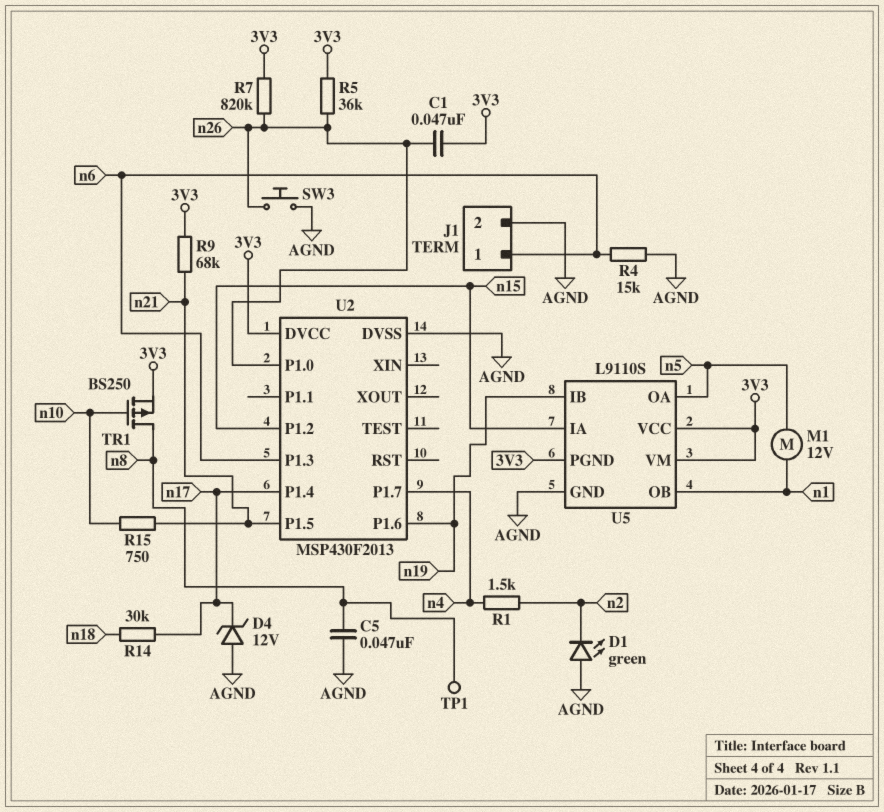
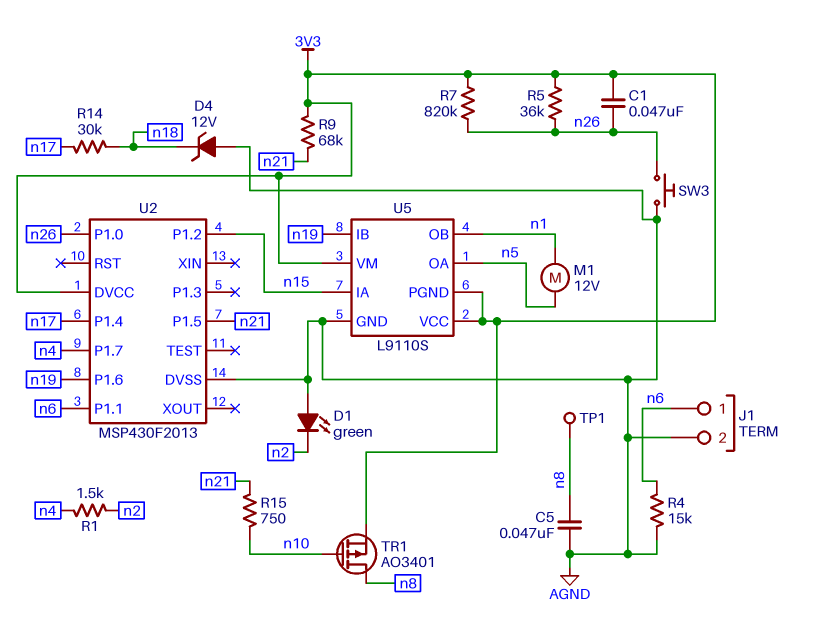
D4: zener 12V (A AGND, K n17) -> zener 12V (A AGND, K n18)
TR1: PMOS BS250 (G n10, D n8, S 3V3) -> PMOS AO3401 (G n10, D n8, S 3V3)
U2 pin P1.1: none -> n6
U2 pin P1.3: n6 -> none

